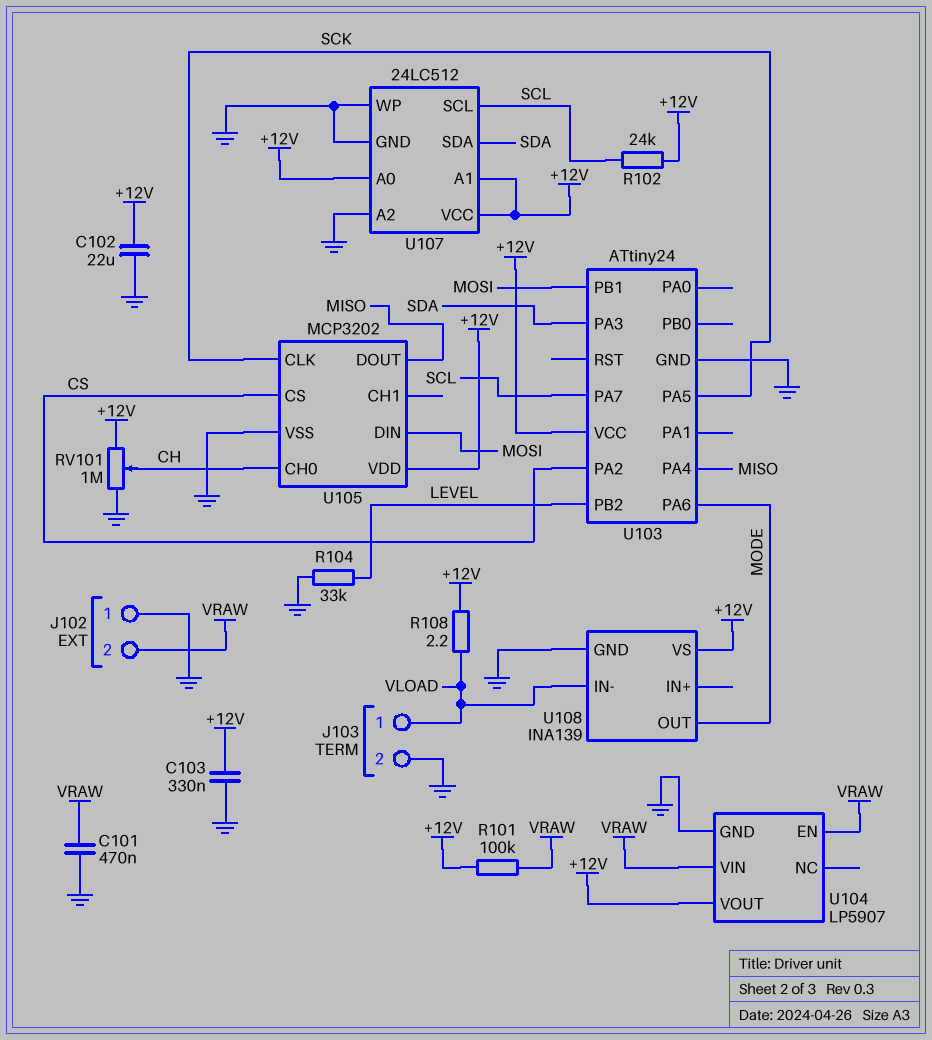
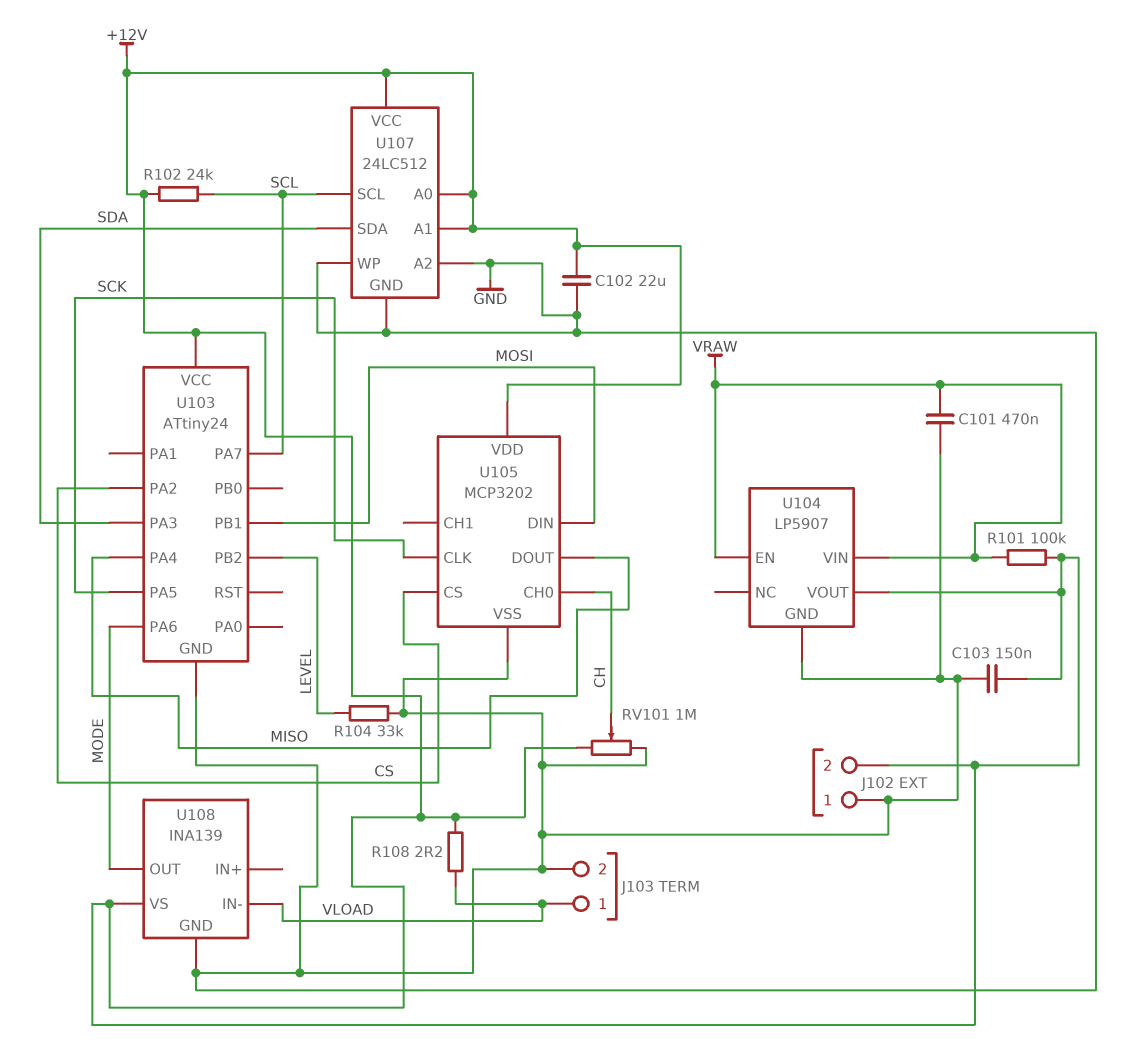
C103: 330nF (+12V, GND) -> 150nF (+12V, GND)
J102 pin 2: VRAW -> +12V

